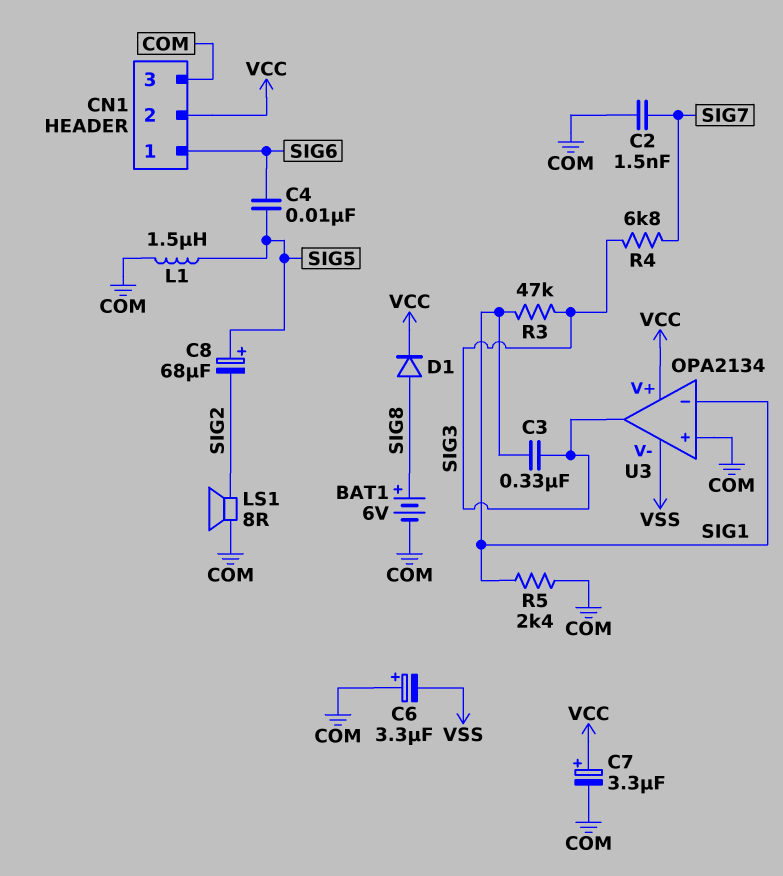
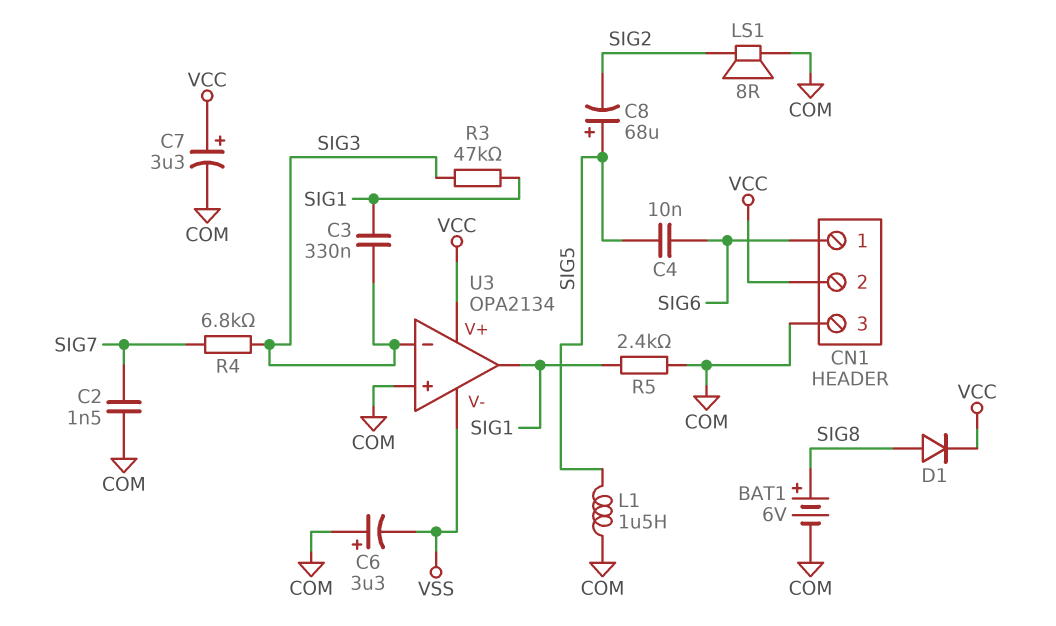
U3 pin in-: SIG1 -> SIG3
U3 pin out: SIG3 -> SIG1

